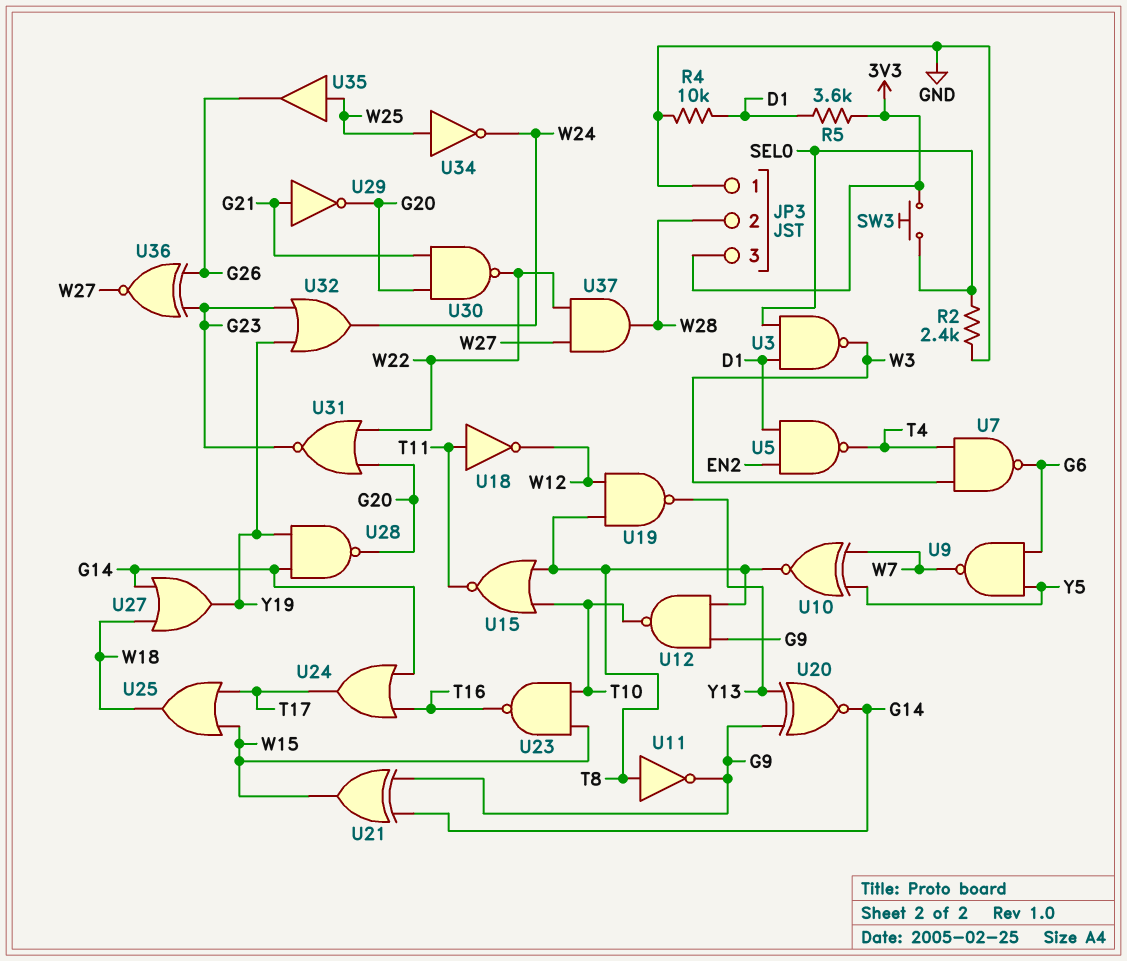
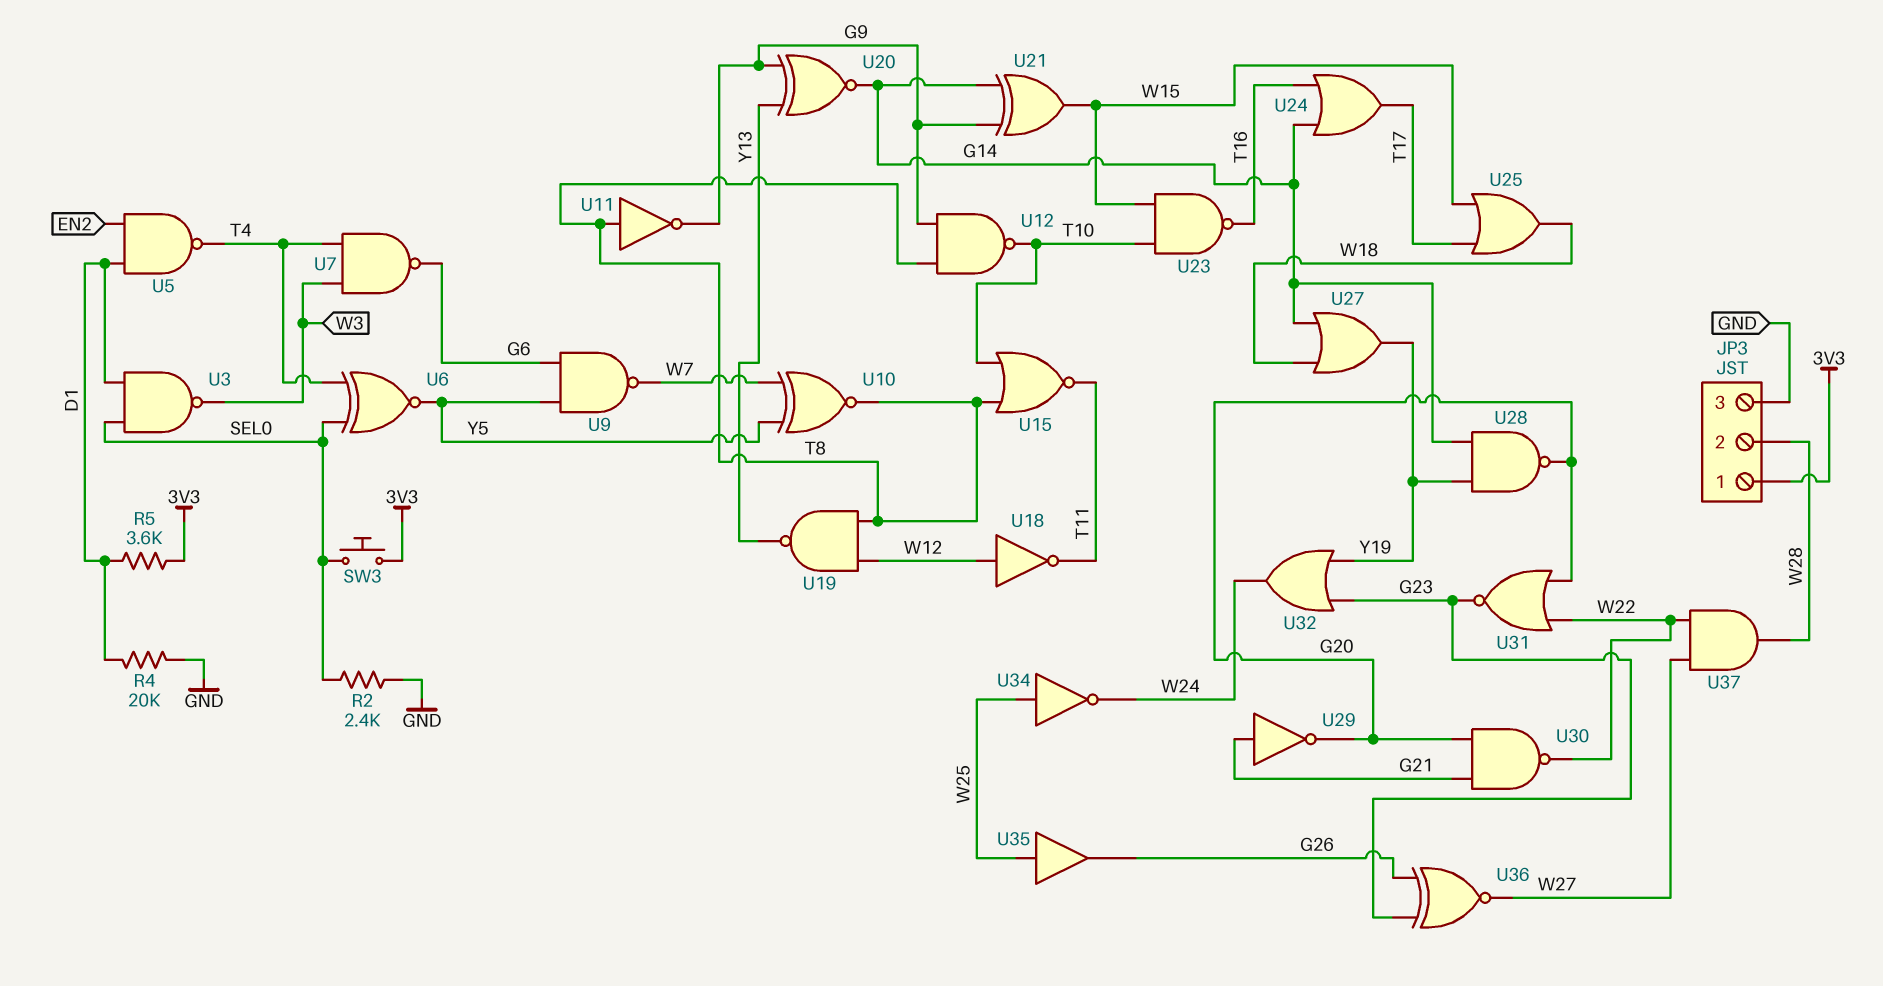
JP3 pin 1: GND -> 3V3
JP3 pin 3: 3V3 -> GND
R4: 10k (D1, GND) -> 20k (D1, GND)
U6: none -> XNOR (in SEL0, in T4, out Y5)
U18: NOT (in T11, out W12) -> NOT (in W12, out T11)

